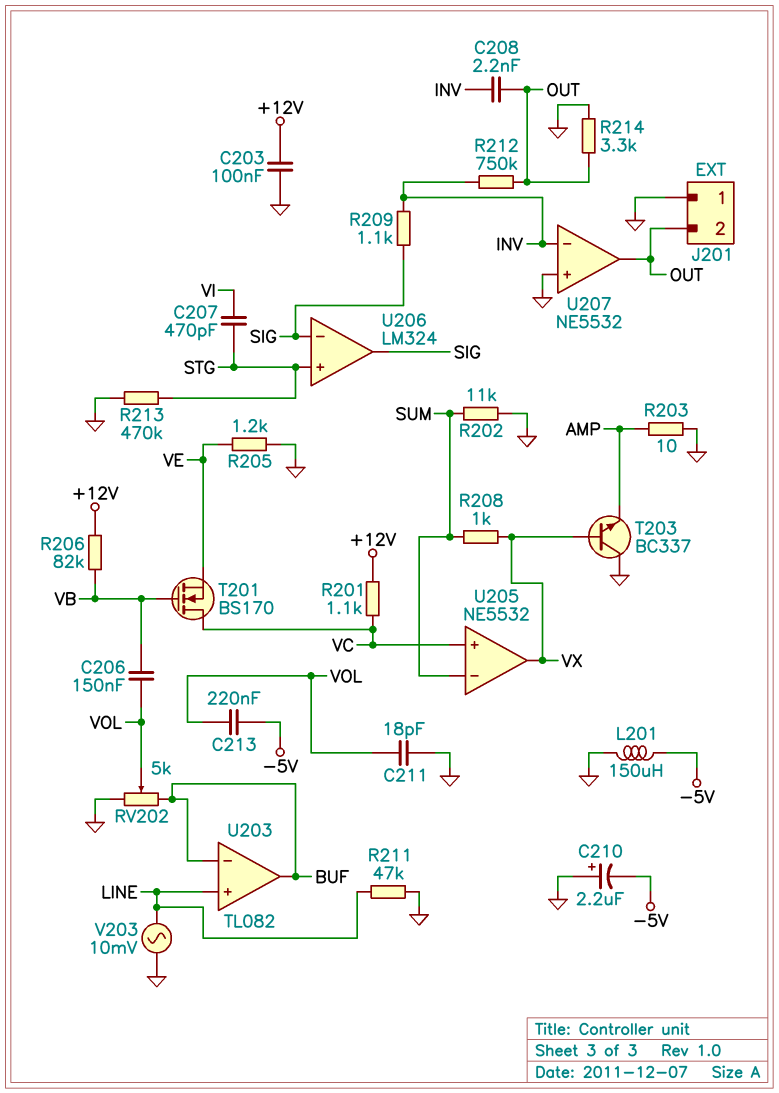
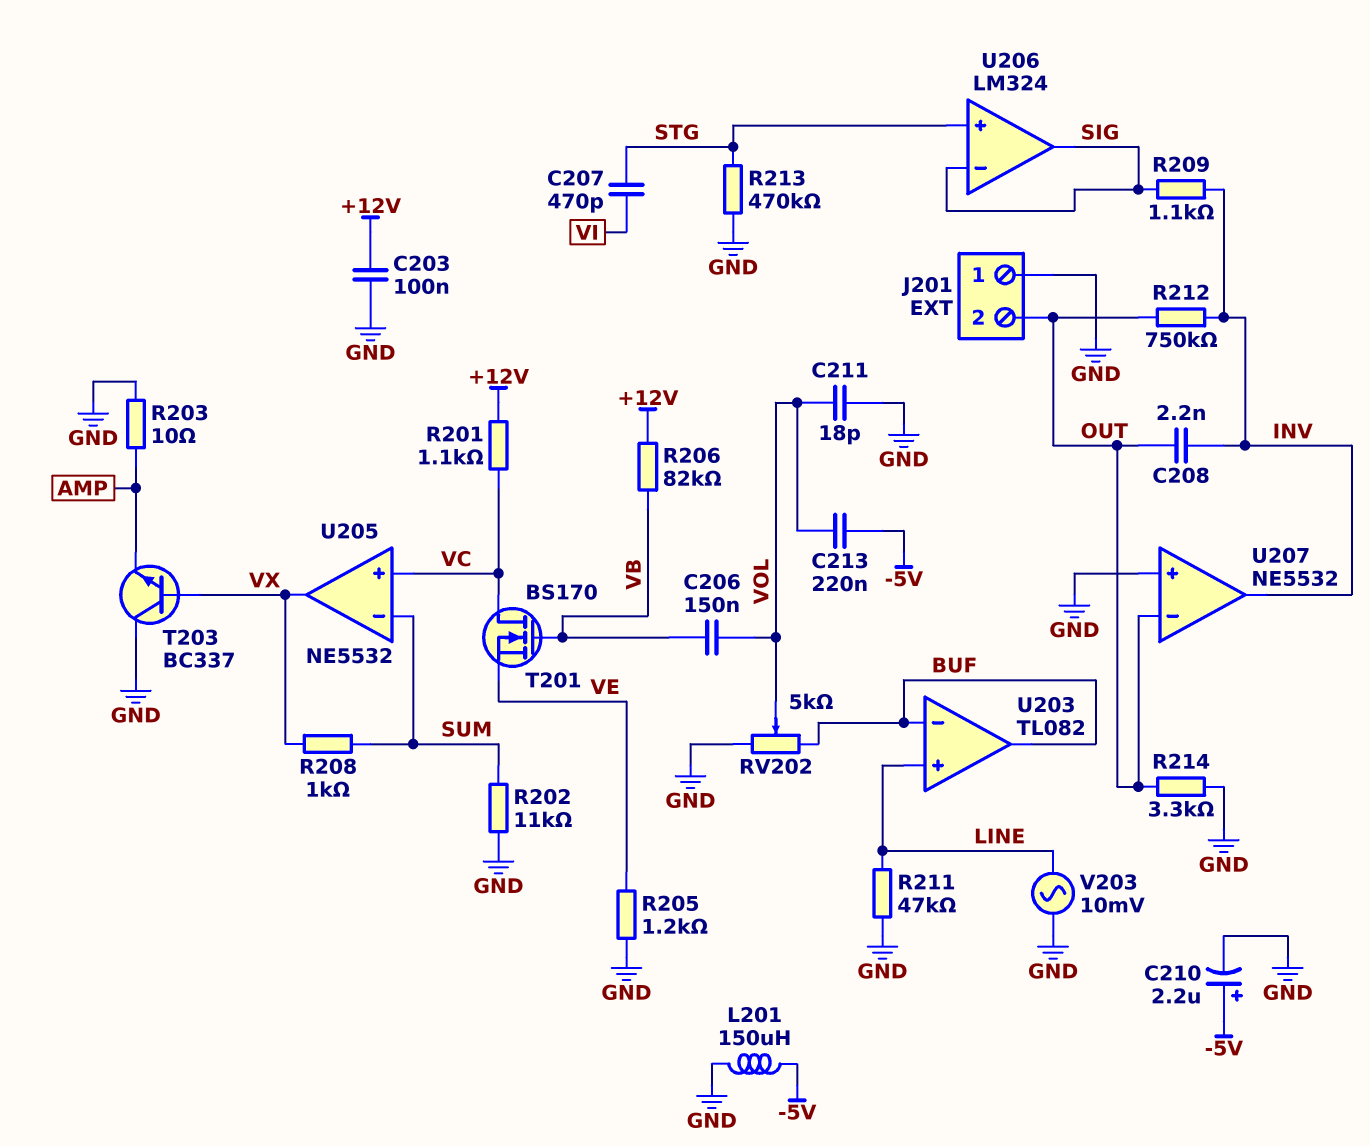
C210: 2.2uF (plus GND, minus -5V) -> 2.2uF (plus -5V, minus GND)
U207 pin in-: INV -> OUT
U207 pin out: OUT -> INV

